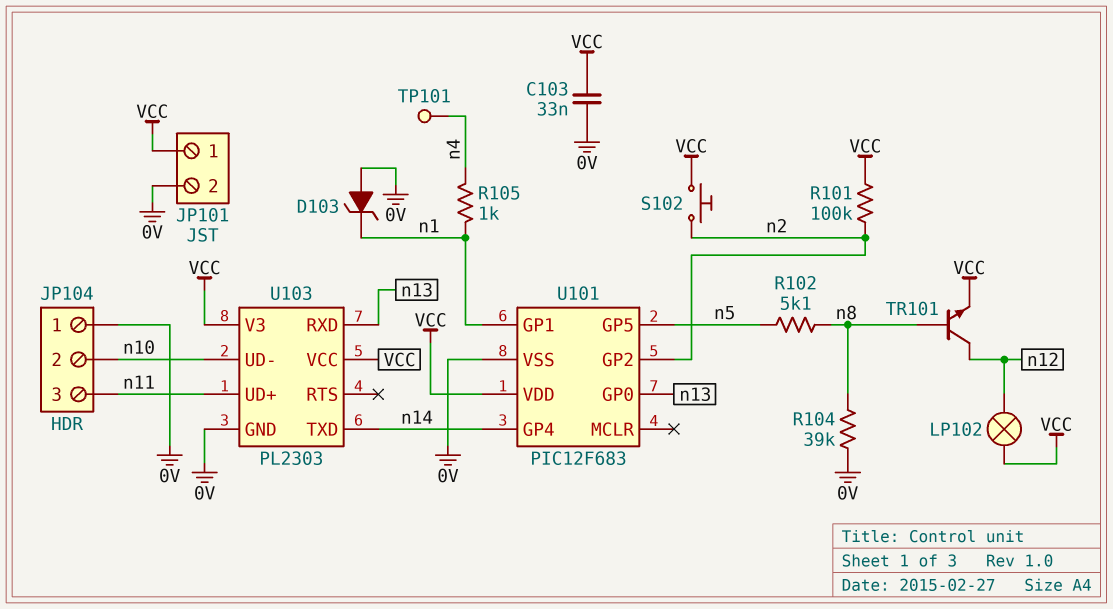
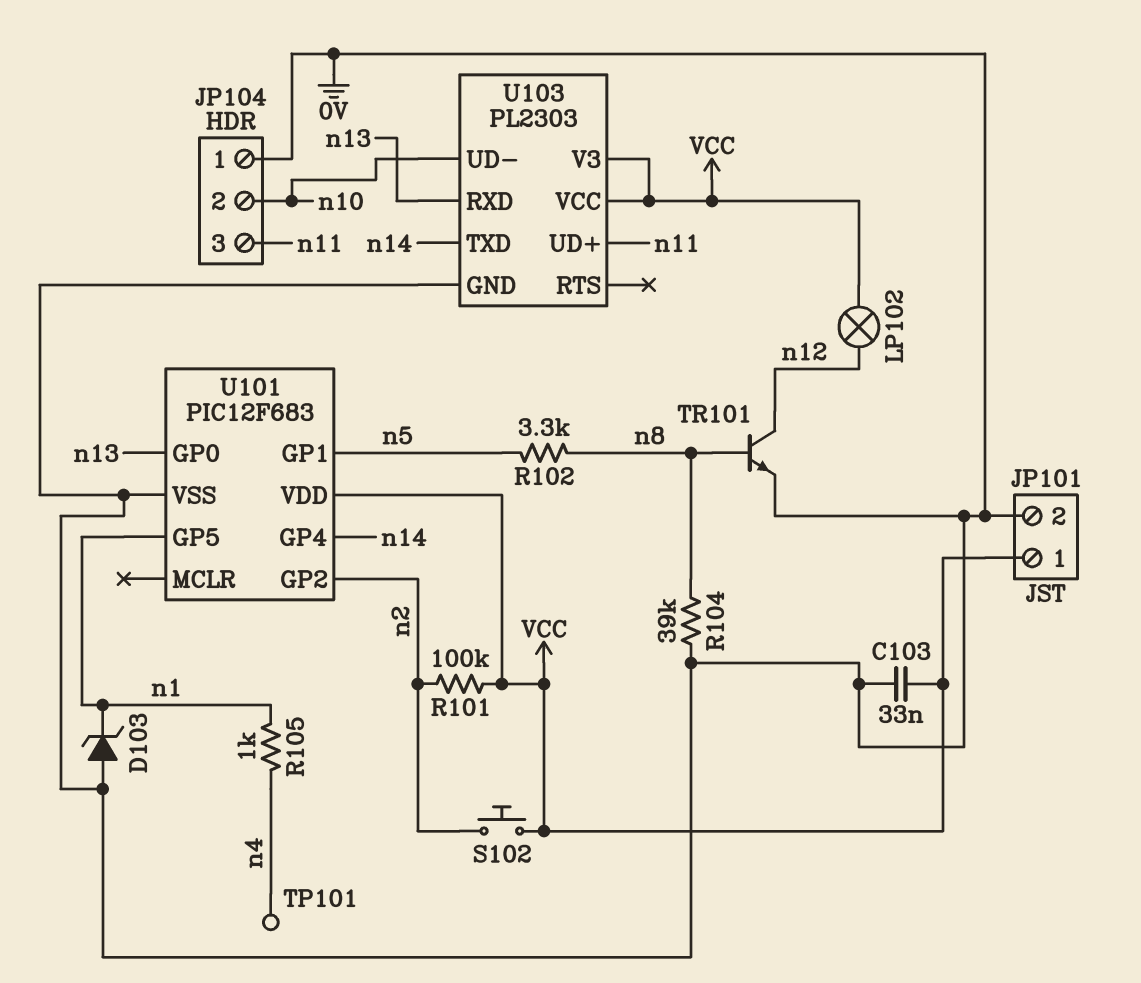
R102: 5.1k (n5, n8) -> 3.3k (n5, n8)
TR101: NPN (B n8, C n12, E VCC) -> NPN (B n8, C n12, E 0V)
U101 pin GP1: n1 -> n5
U101 pin GP5: n5 -> n1

